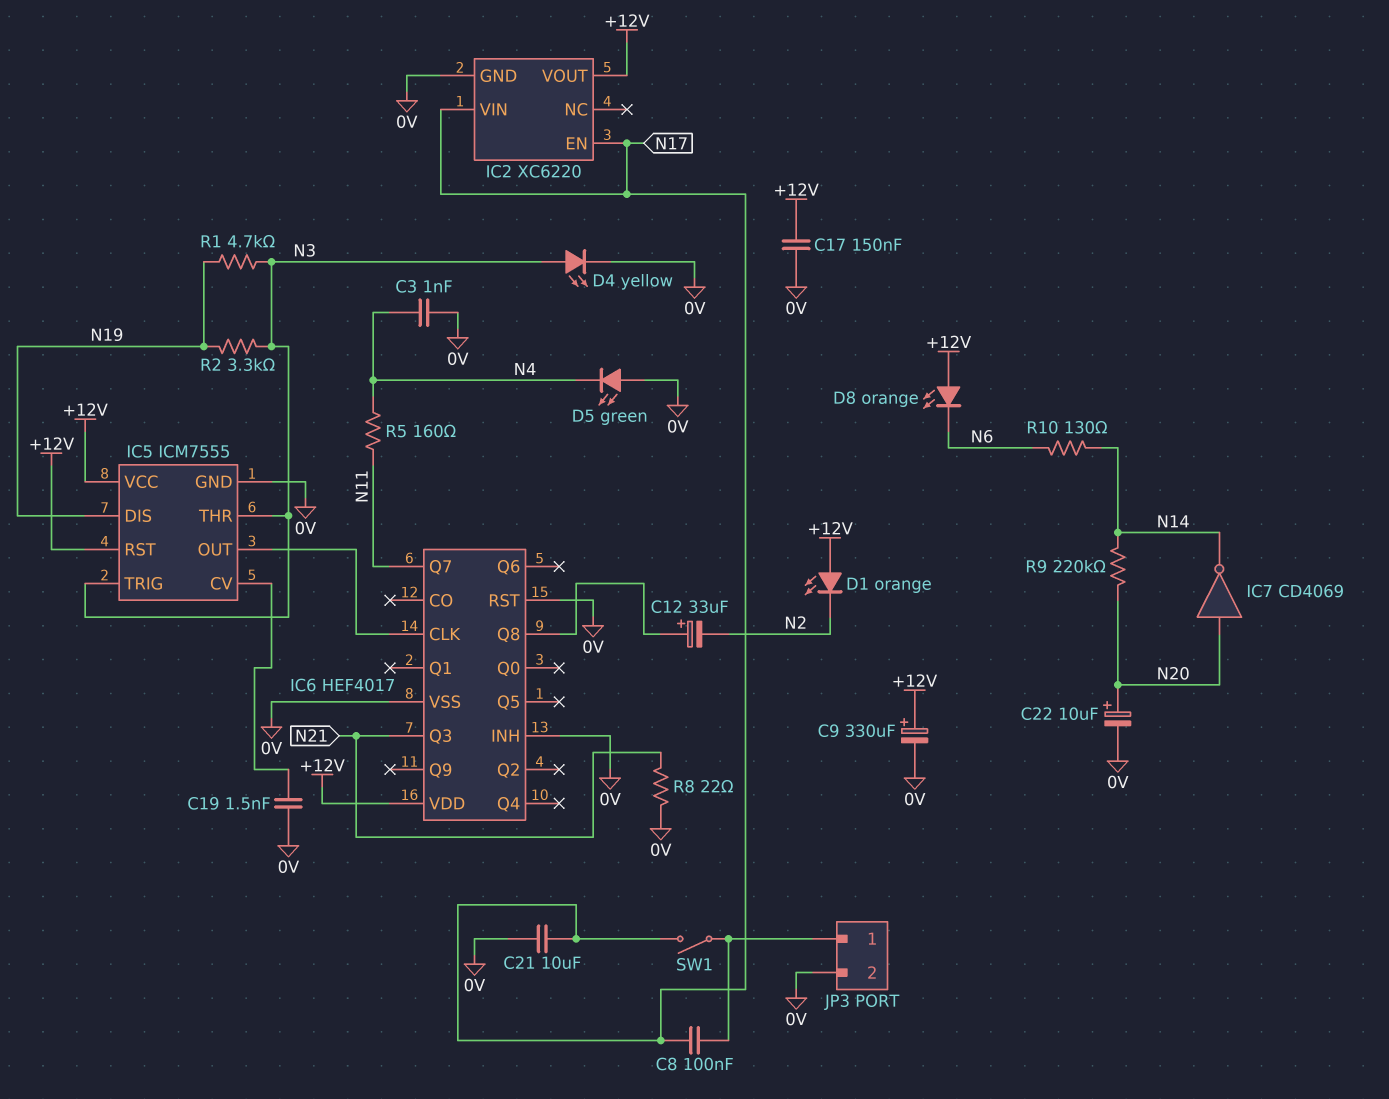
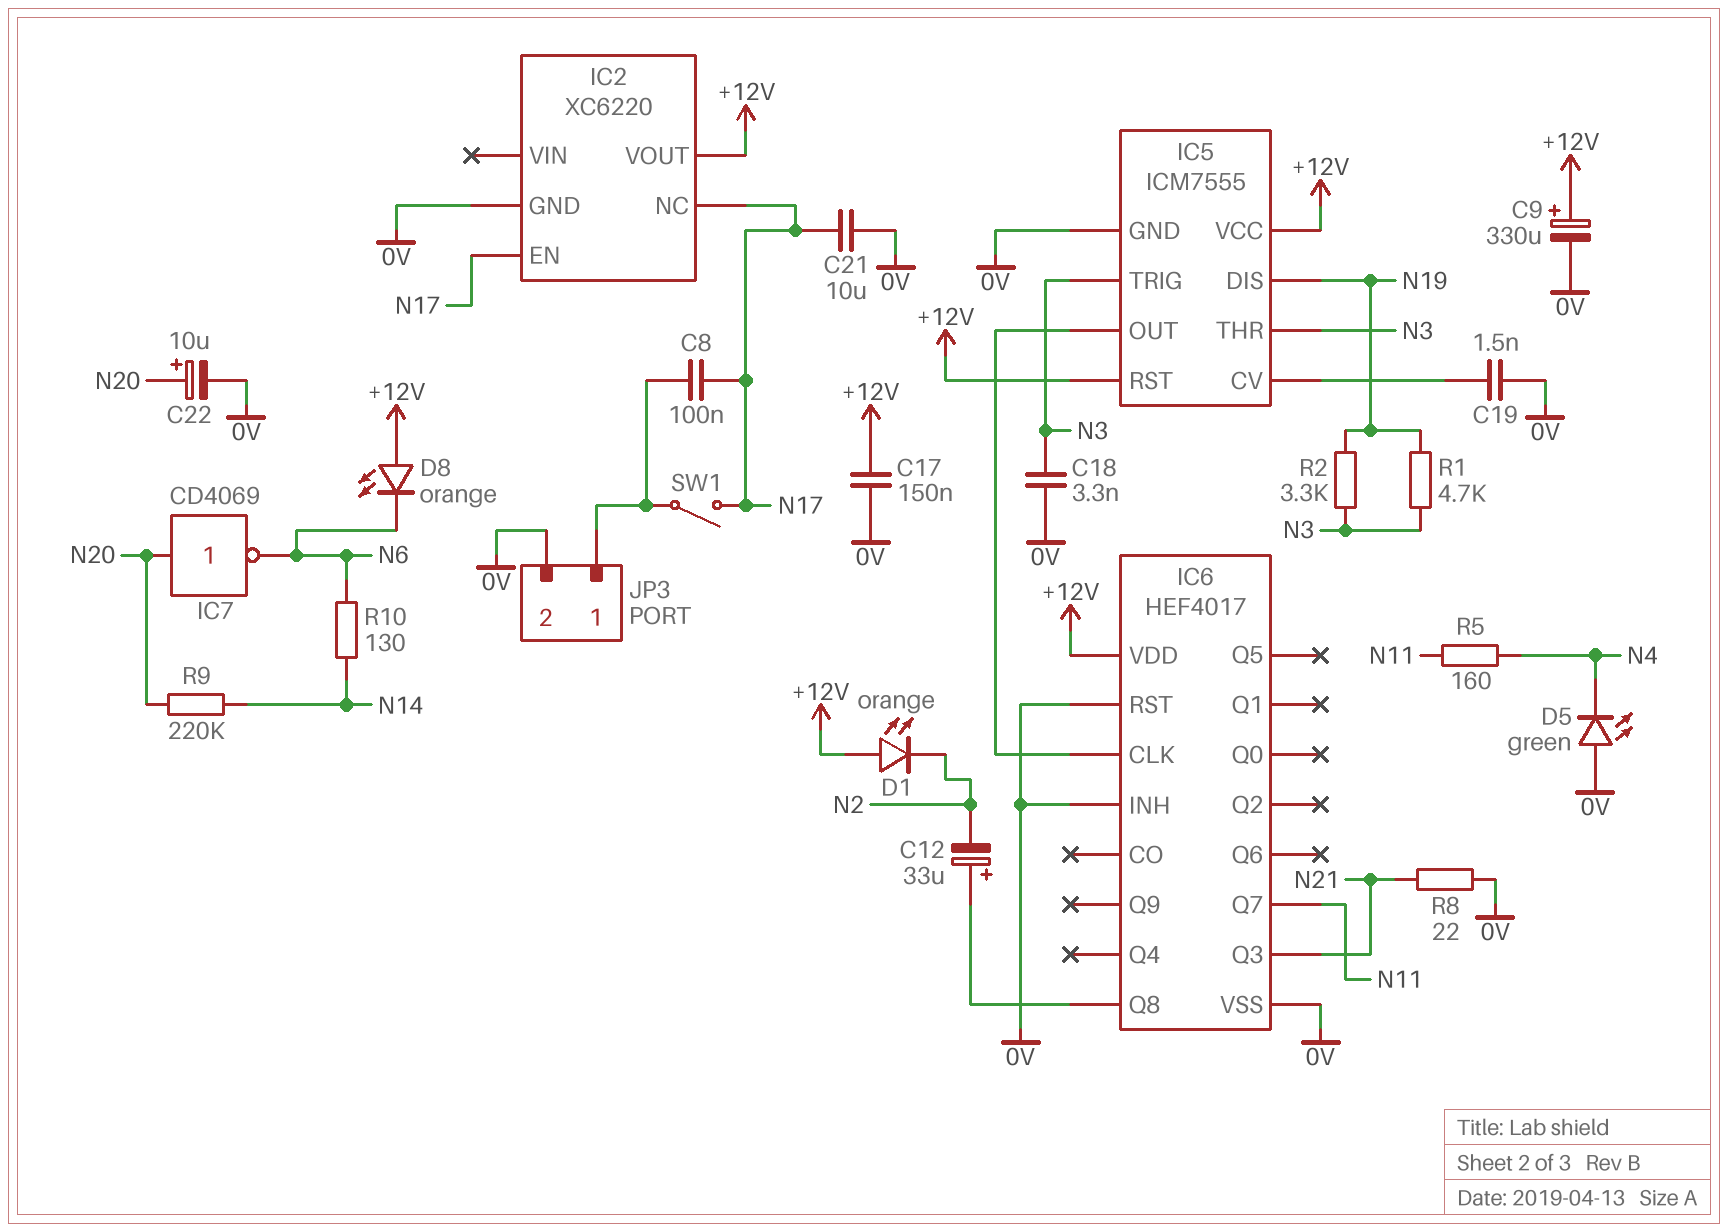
C3: 1nF (0V, N4) -> none
C18: none -> 3.3nF (0V, N3)
D4: LED yellow (A N3, K 0V) -> none
IC2 pin NC: none -> N17
IC2 pin VIN: N17 -> none
IC7: NOT CD4069 (in N20, out N14) -> NOT CD4069 (in N20, out N6)

